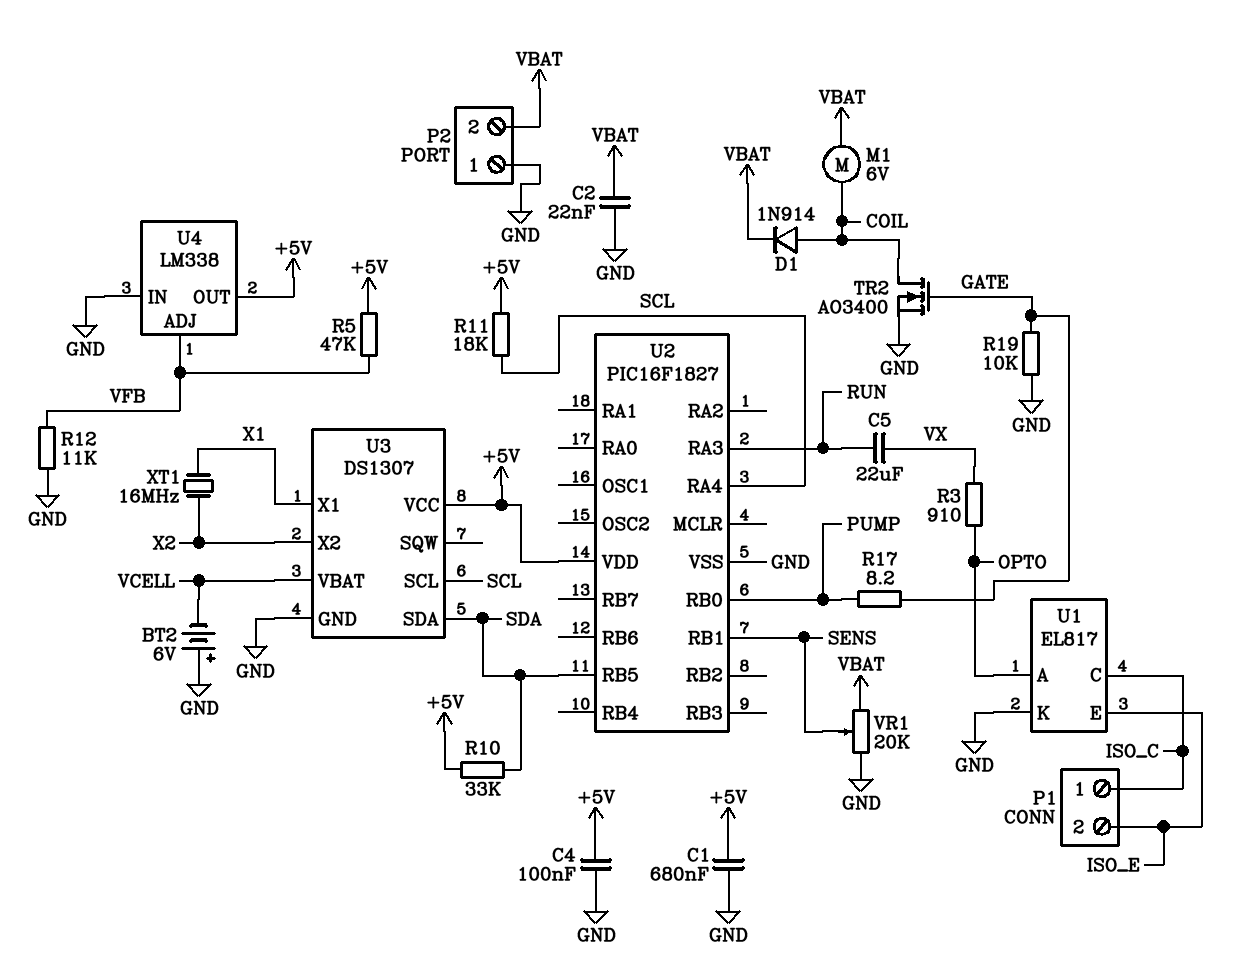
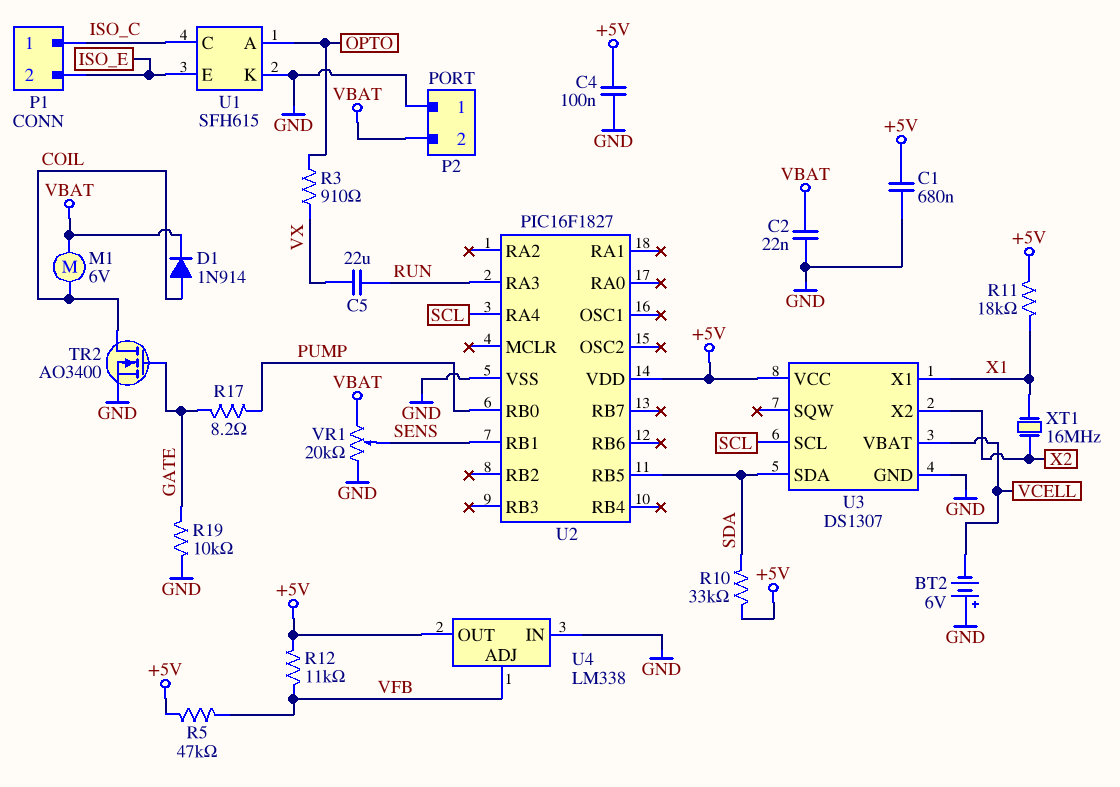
R11: 18k (+5V, SCL) -> 18k (+5V, X1)
R12: 11k (GND, VFB) -> 11k (+5V, VFB)
U1: EL817 -> SFH615

